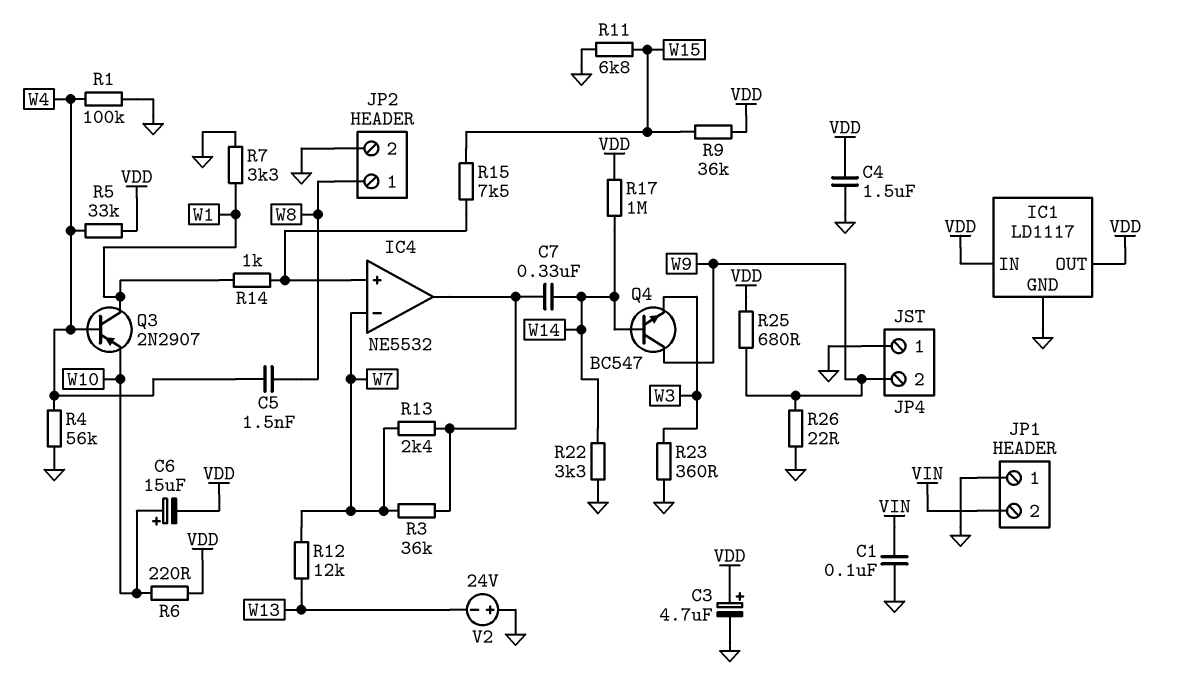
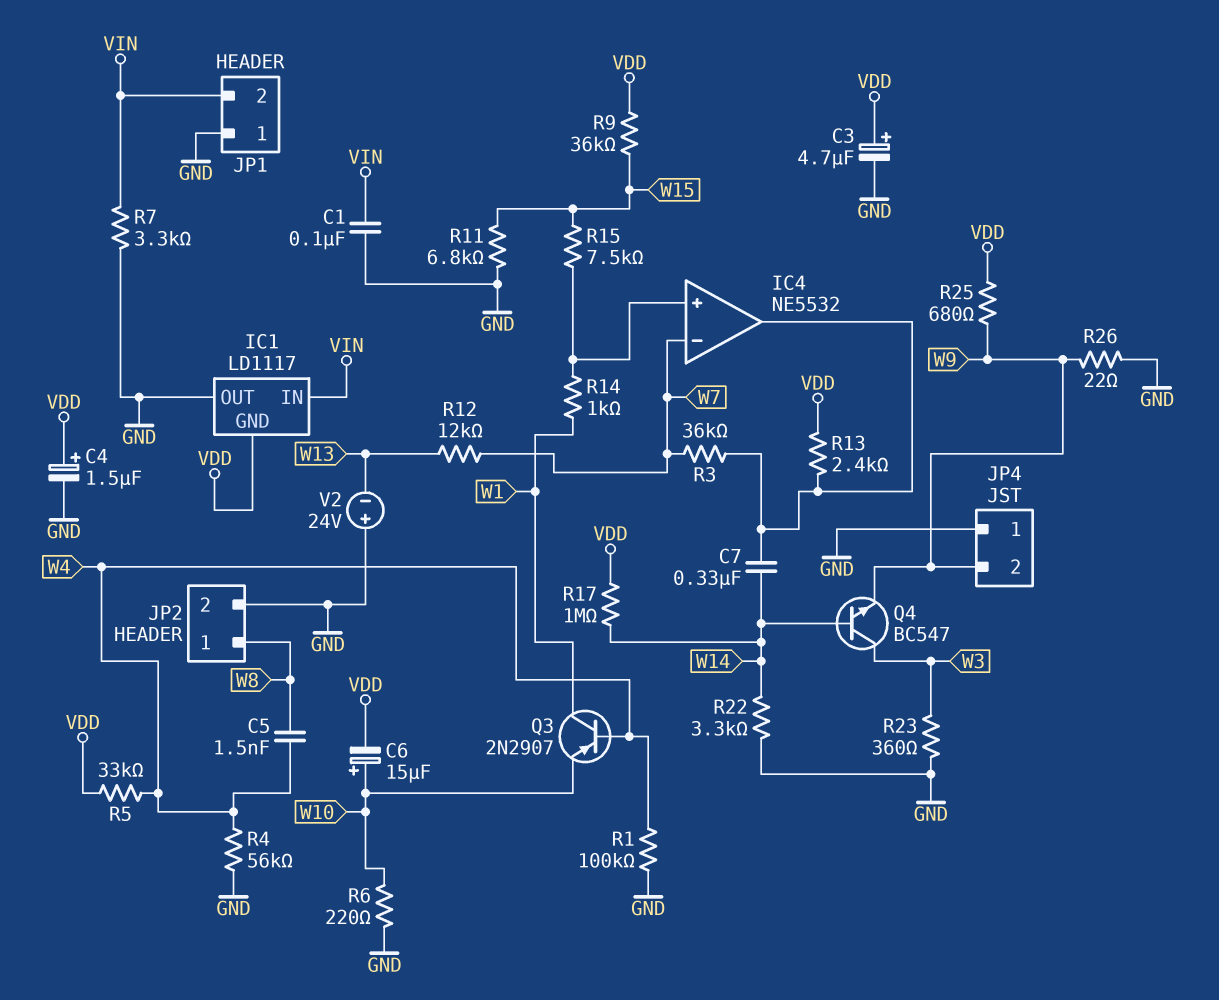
C4: 1.5uF (GND, VDD) -> 1.5uF (plus VDD, minus GND)
IC1 pin GND: GND -> VDD
IC1 pin IN: VDD -> VIN
IC1 pin OUT: VDD -> GND
Q4: NPN BC547 (B W14, C W9, E W3) -> NPN BC547 (B W14, C W3, E W9)
R6: 220 (VDD, W10) -> 220 (GND, W10)
R7: 3.3k (GND, W1) -> 3.3k (GND, VIN)
R13: 2.4k (IC4/out, W7) -> 2.4k (IC4/out, VDD)

